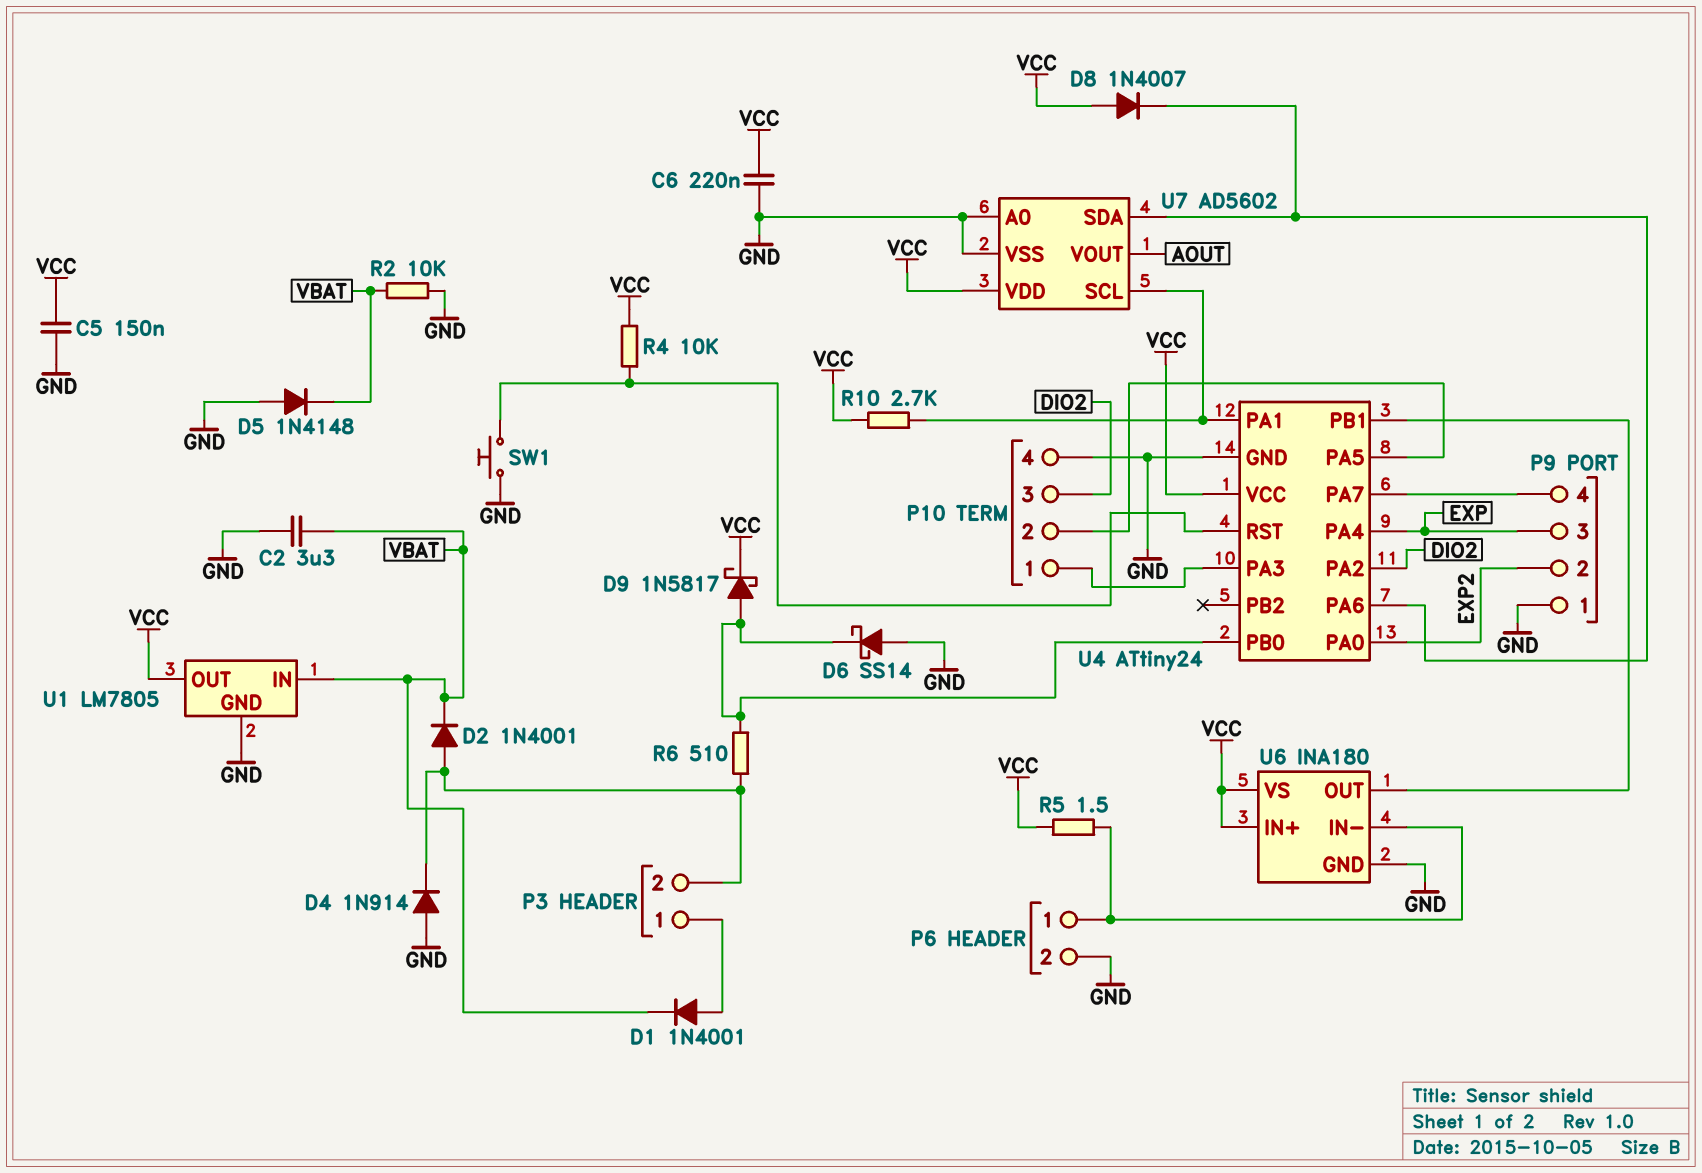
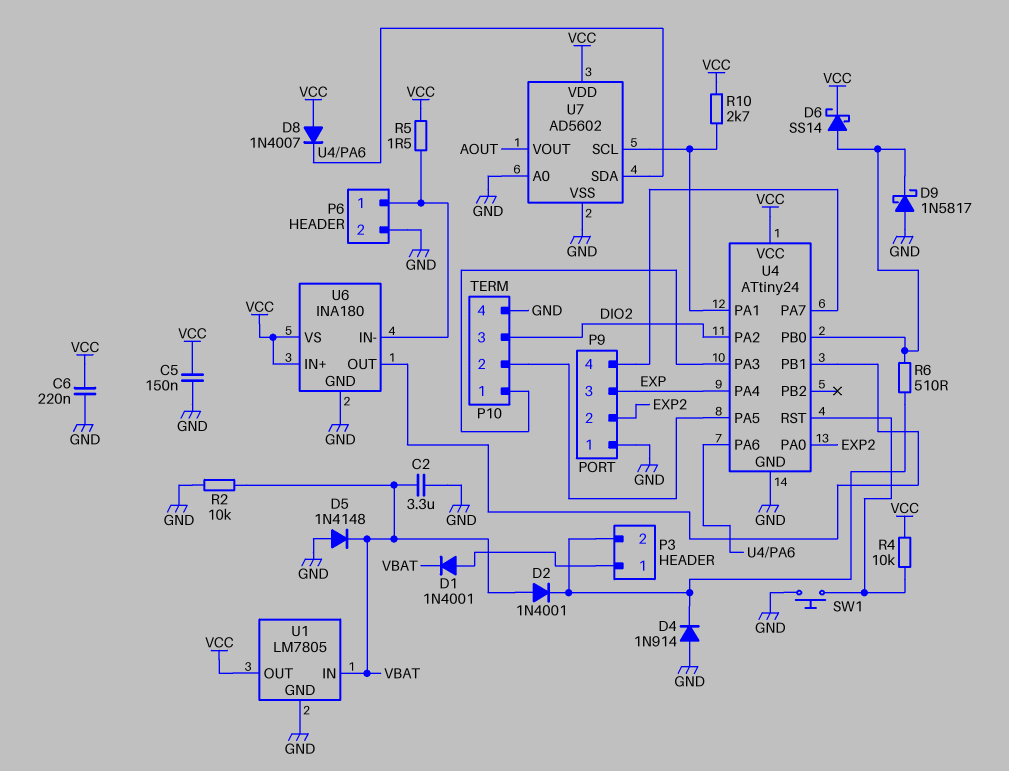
D2: diode 1N4001 (A P3/2, K VBAT) -> diode 1N4001 (A VBAT, K P3/2)
D6: schottky SS14 (A GND, K U4/PB0) -> schottky SS14 (A U4/PB0, K VCC)
D9: schottky 1N5817 (A U4/PB0, K VCC) -> schottky 1N5817 (A GND, K U4/PB0)

